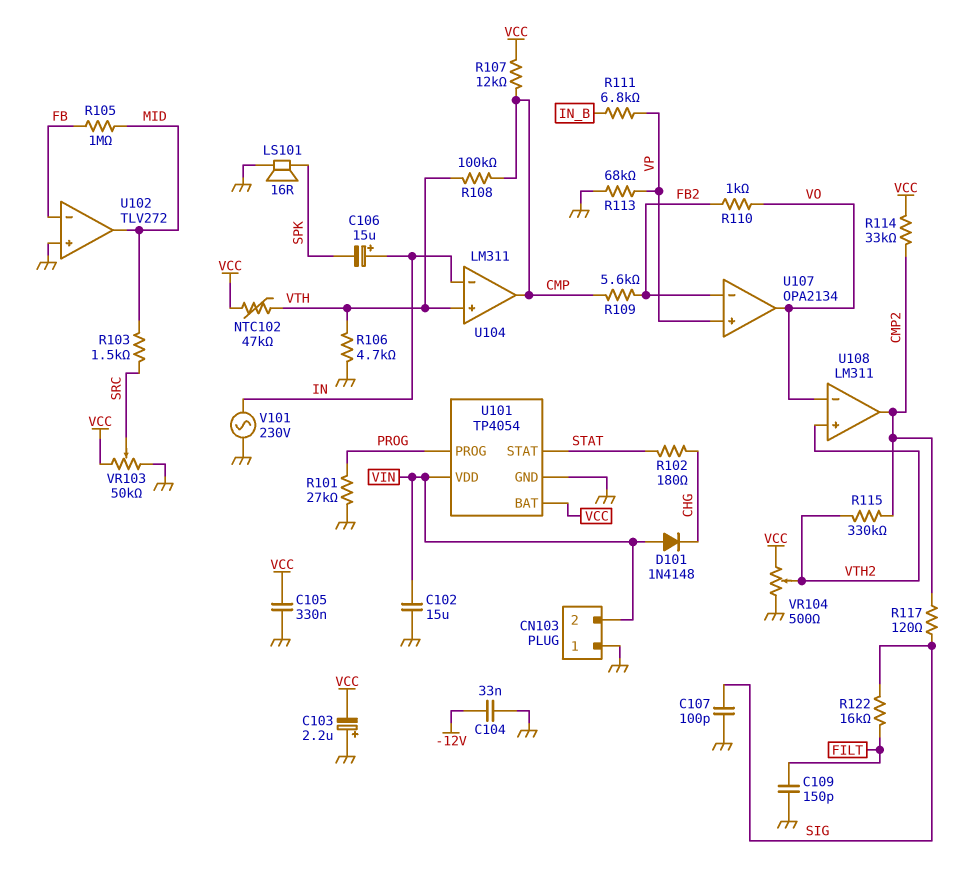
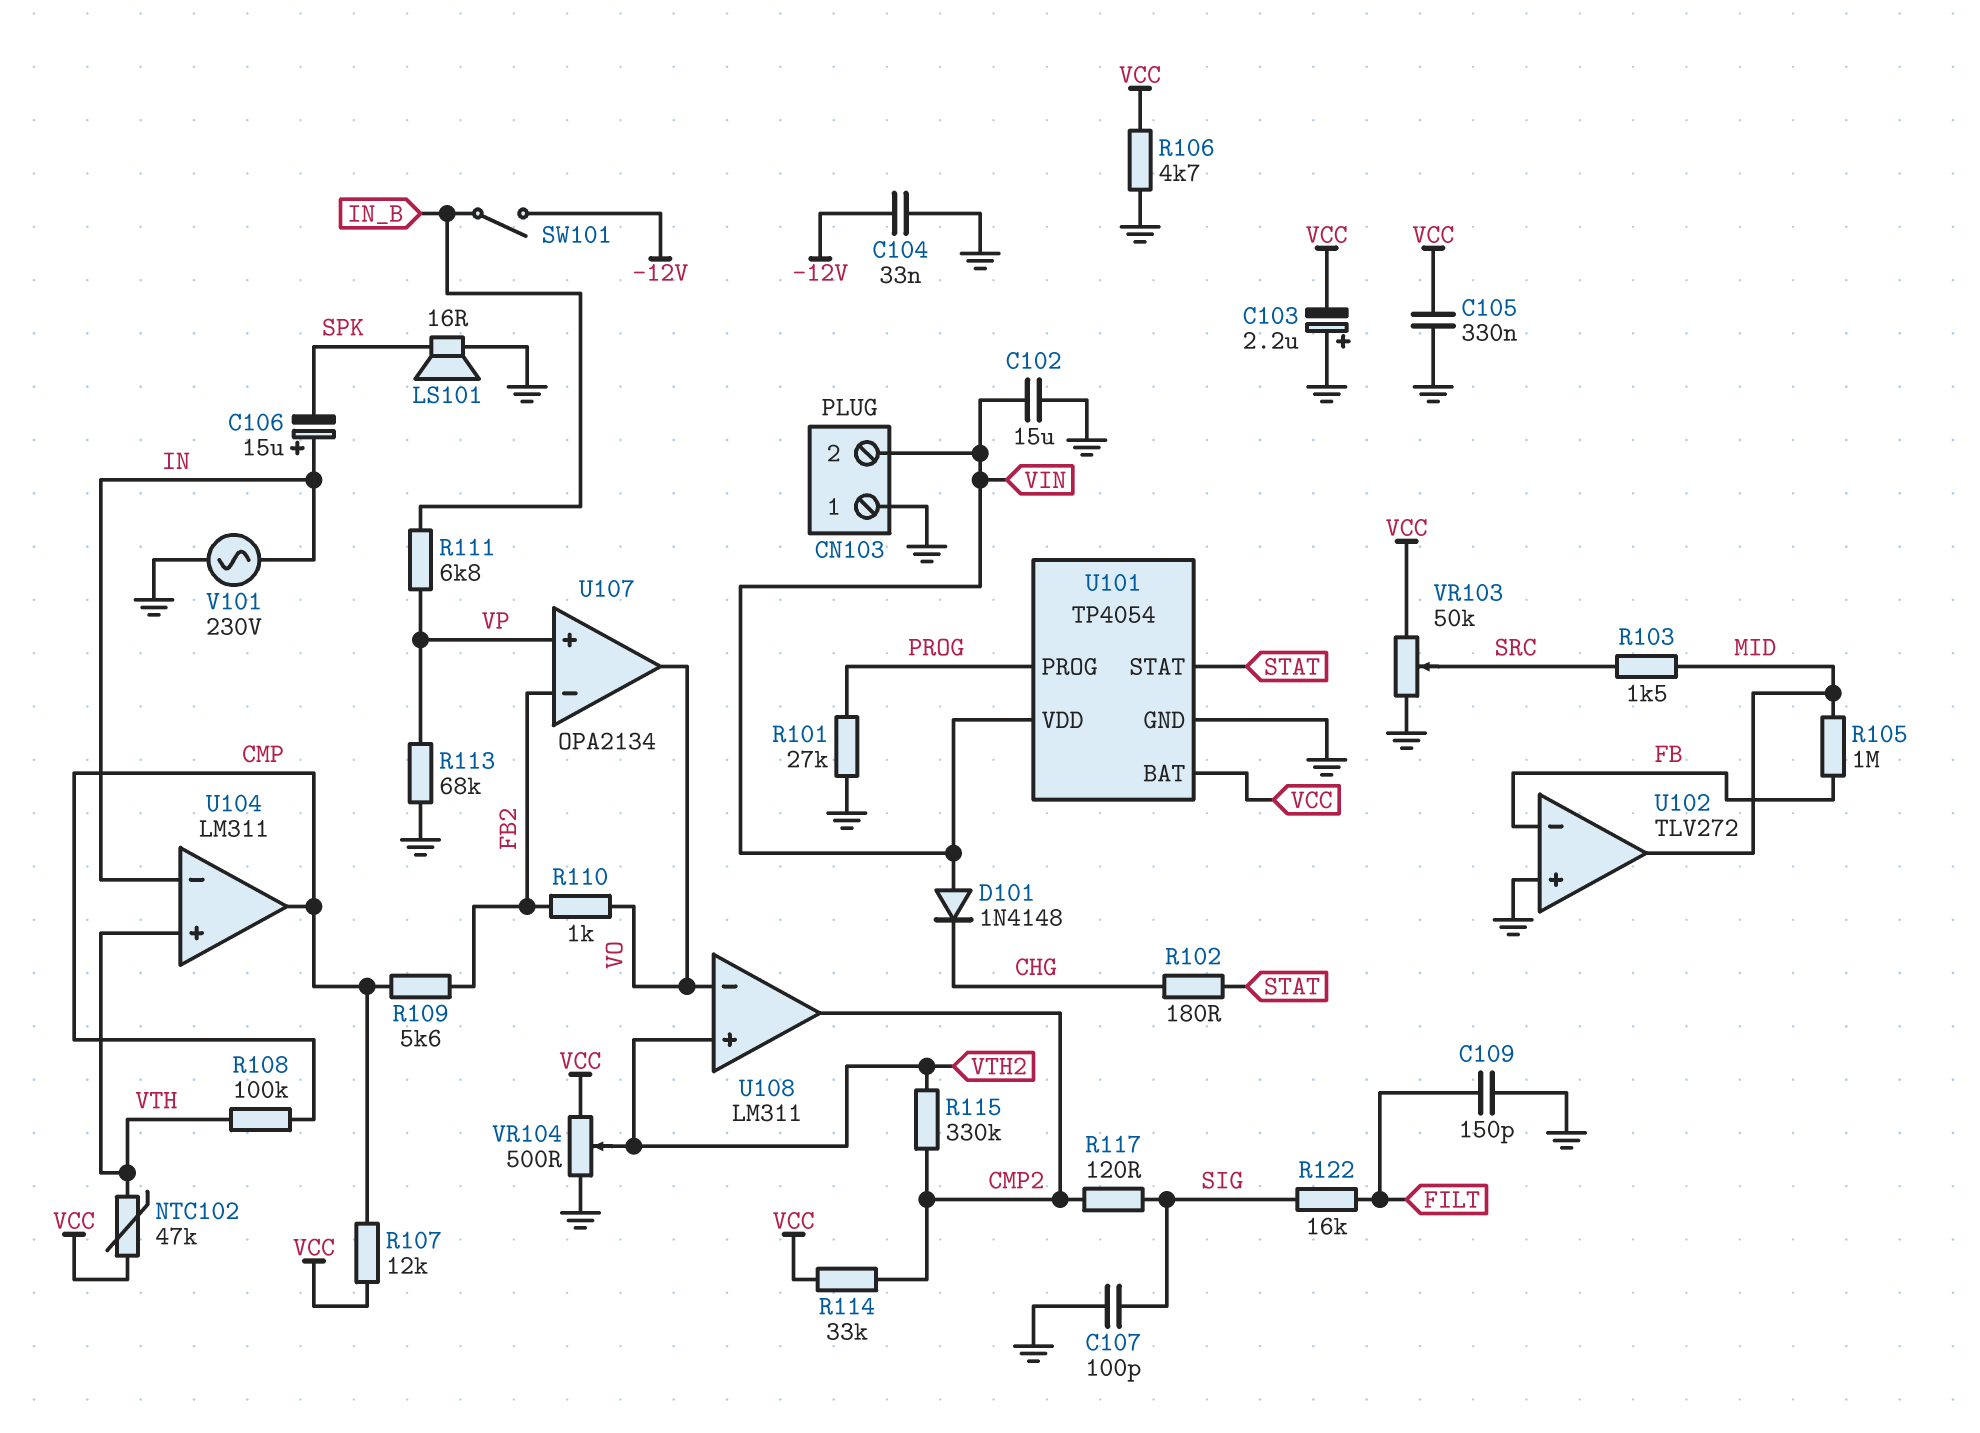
R106: 4.7k (GND, VTH) -> 4.7k (GND, VCC)
SW101: none -> switch (-12V, IN_B)

